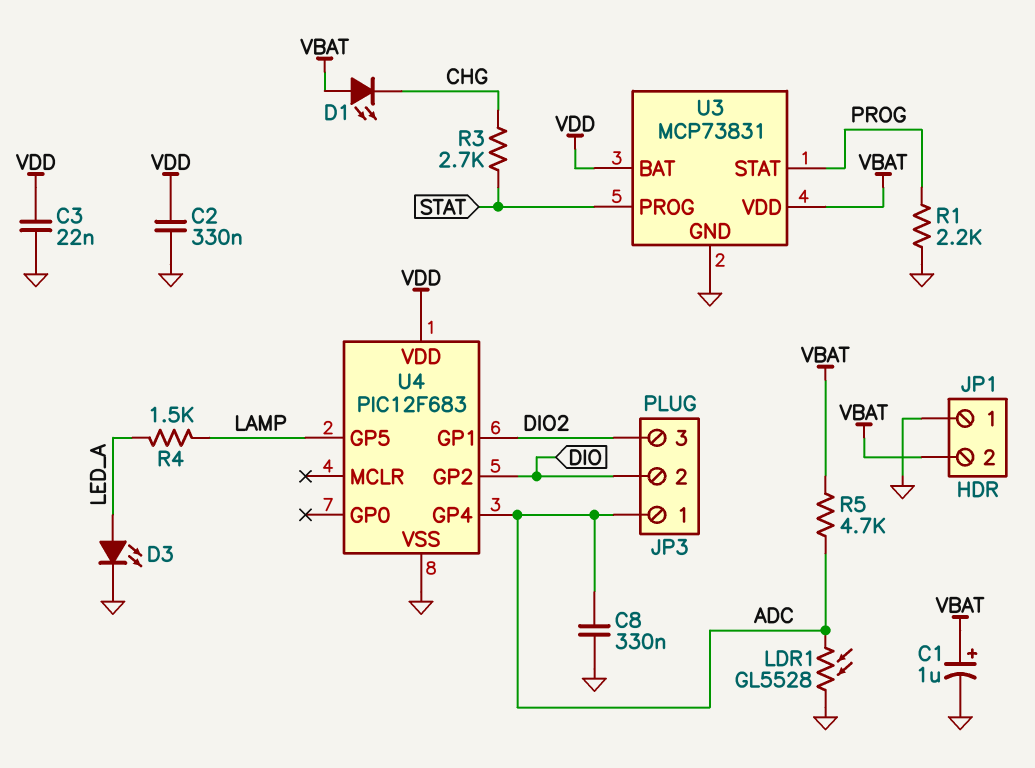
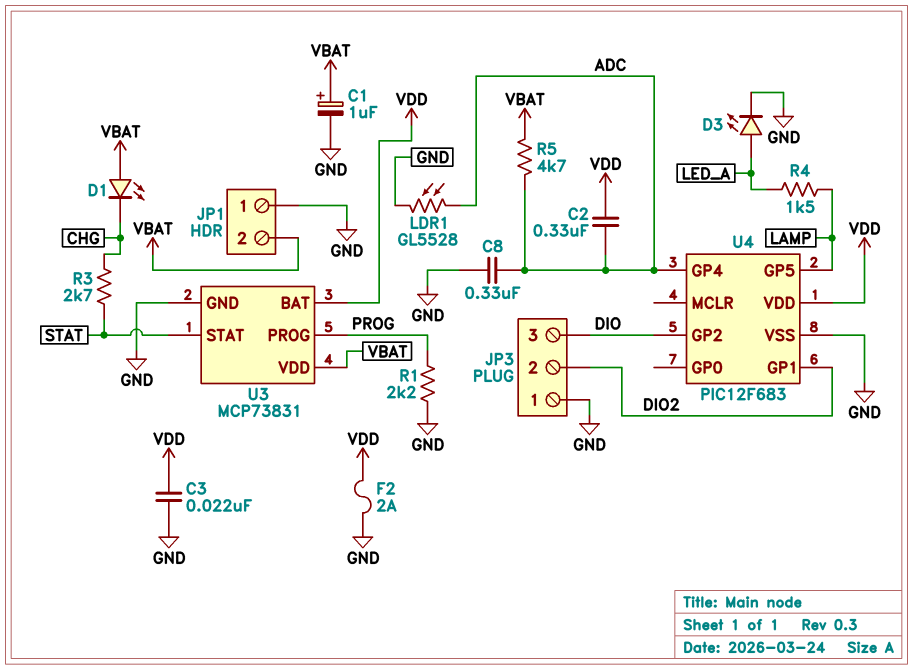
C2: 330nF (GND, VDD) -> 330nF (ADC, VDD)
F2: none -> 2A (GND, VDD)
JP3 pin 1: ADC -> GND
JP3 pin 2: DIO -> DIO2
JP3 pin 3: DIO2 -> DIO
U3 pin PROG: STAT -> PROG
U3 pin STAT: PROG -> STAT

